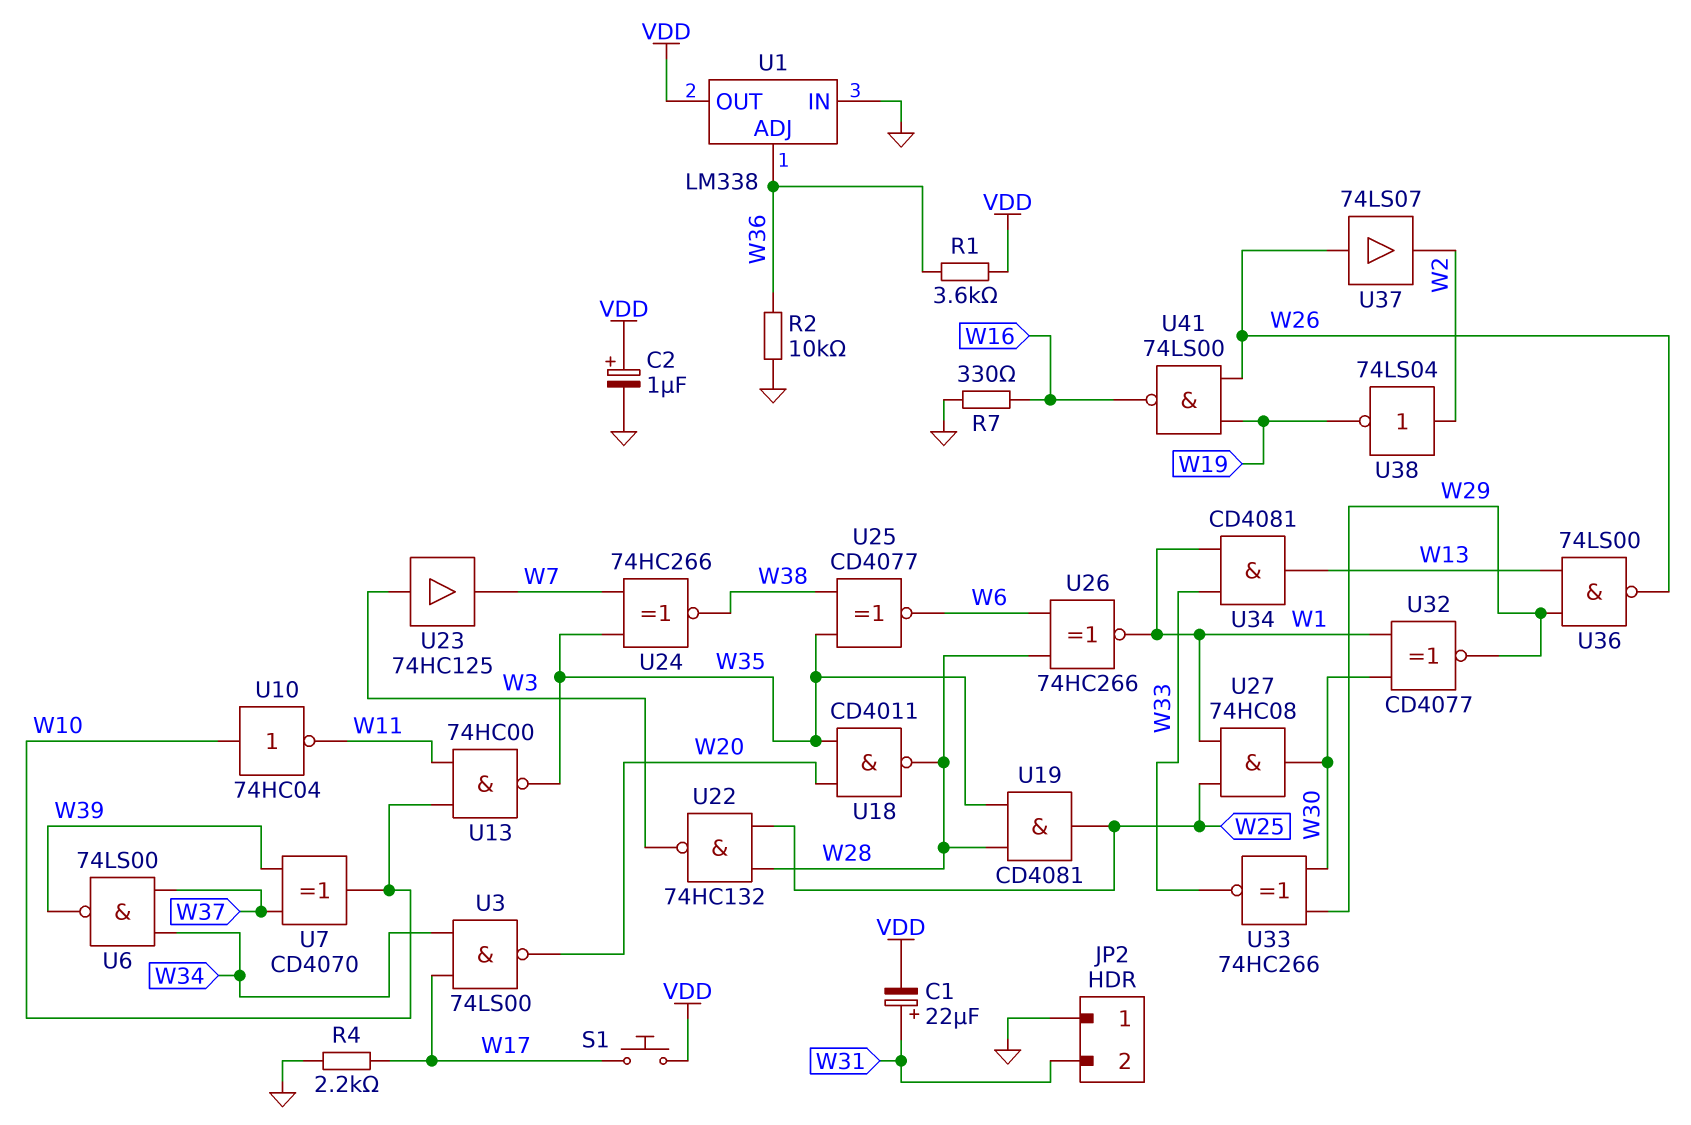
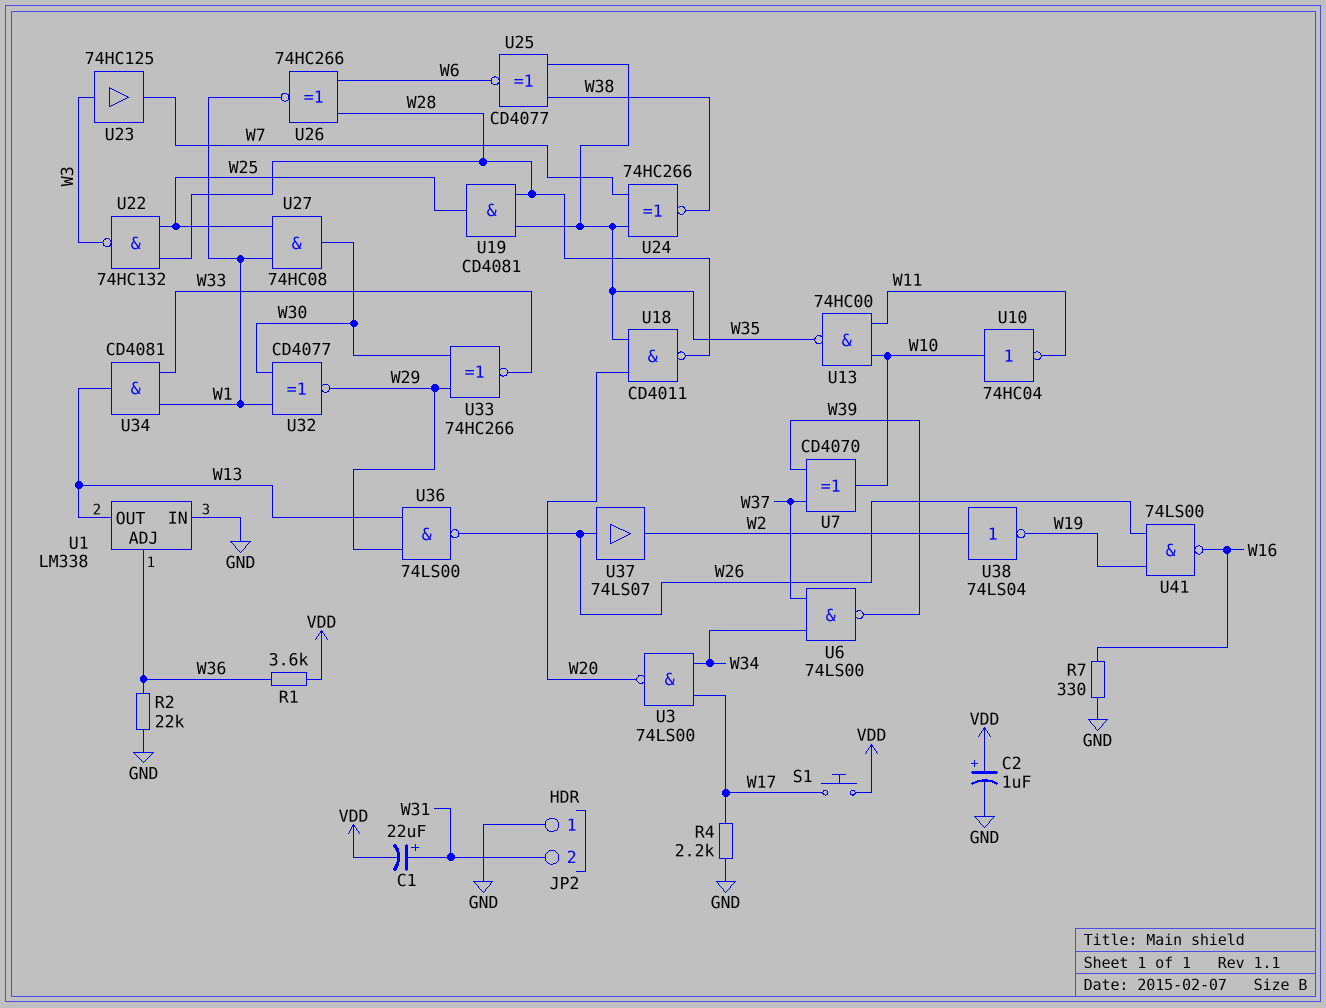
R2: 10k (GND, W36) -> 22k (GND, W36)
U1 pin OUT: VDD -> W13

